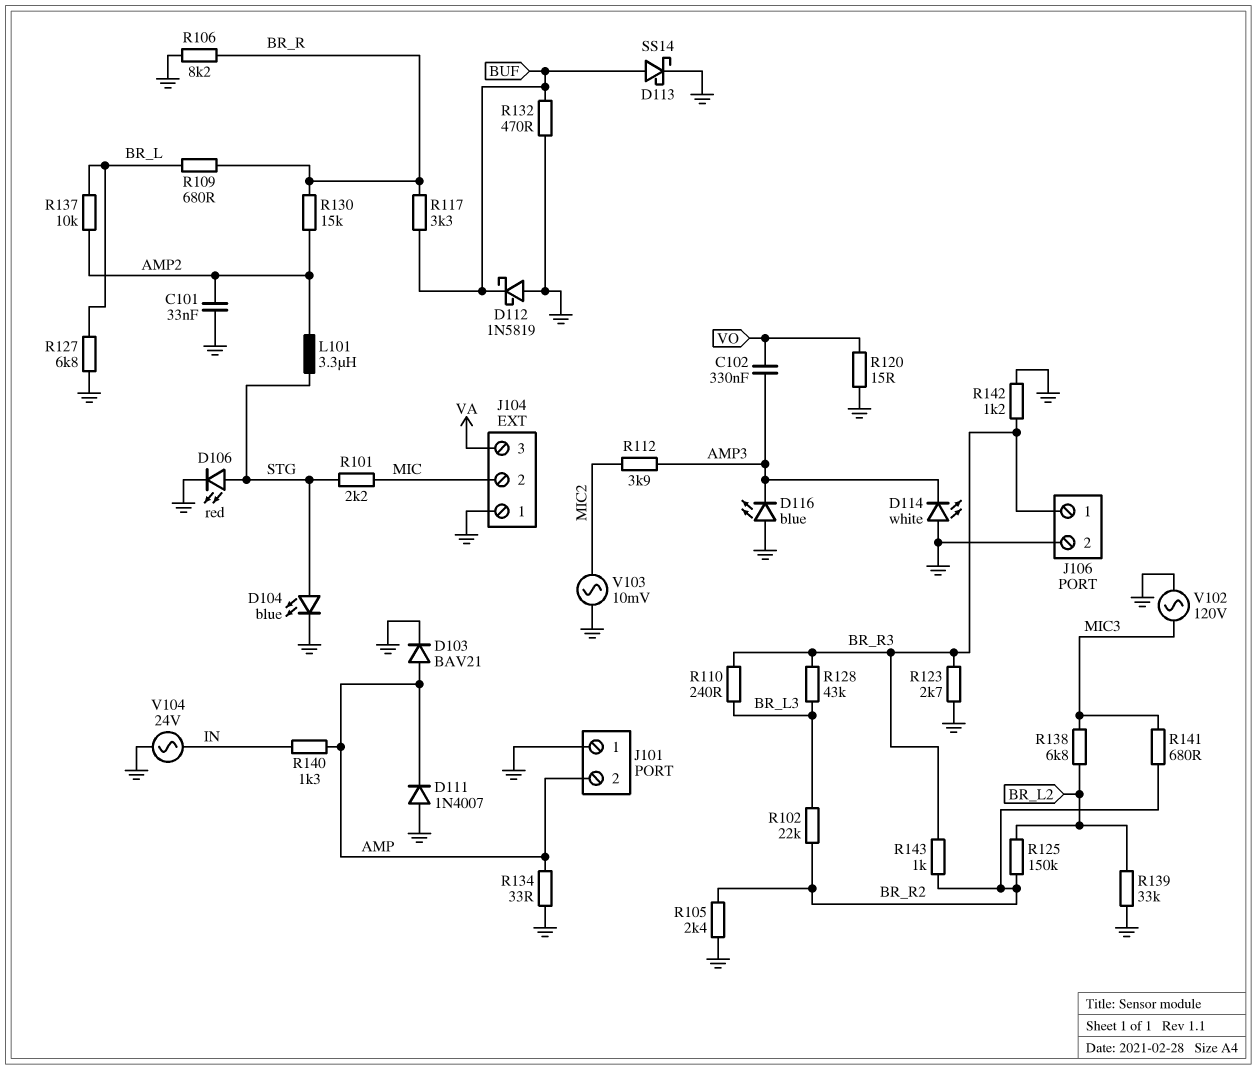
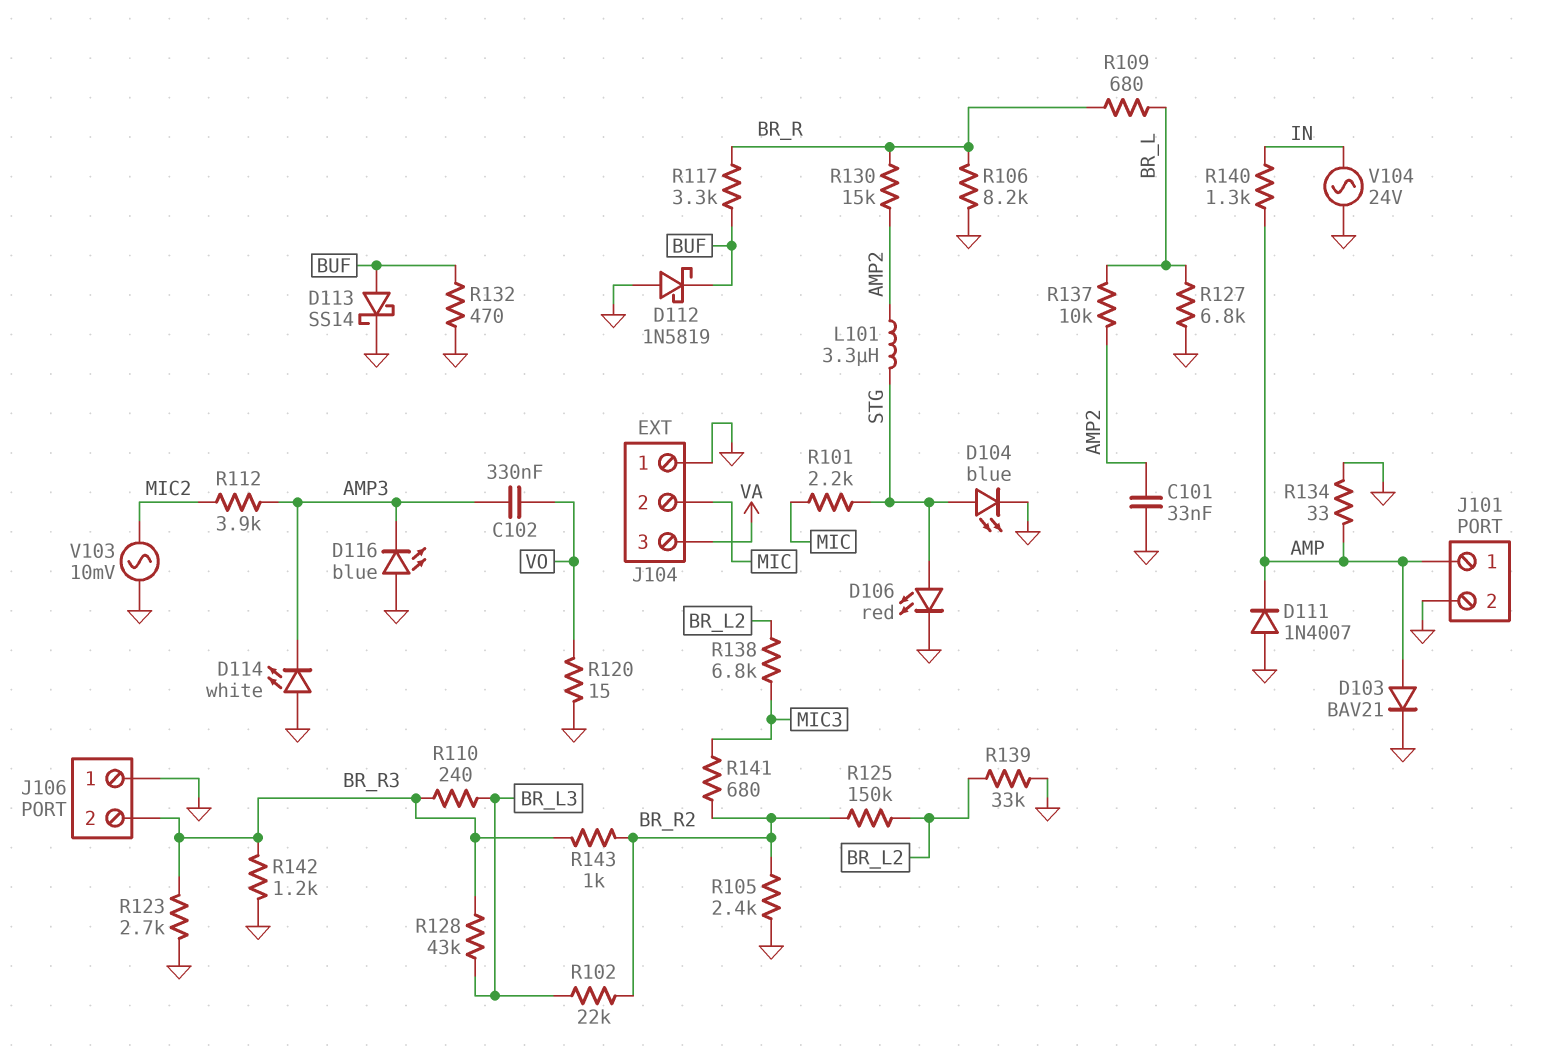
J101 pin 1: GND -> AMP
J101 pin 2: AMP -> GND
J106 pin 1: BR_R3 -> GND
J106 pin 2: GND -> BR_R3
V102: AC 120V (GND, MIC3) -> none

